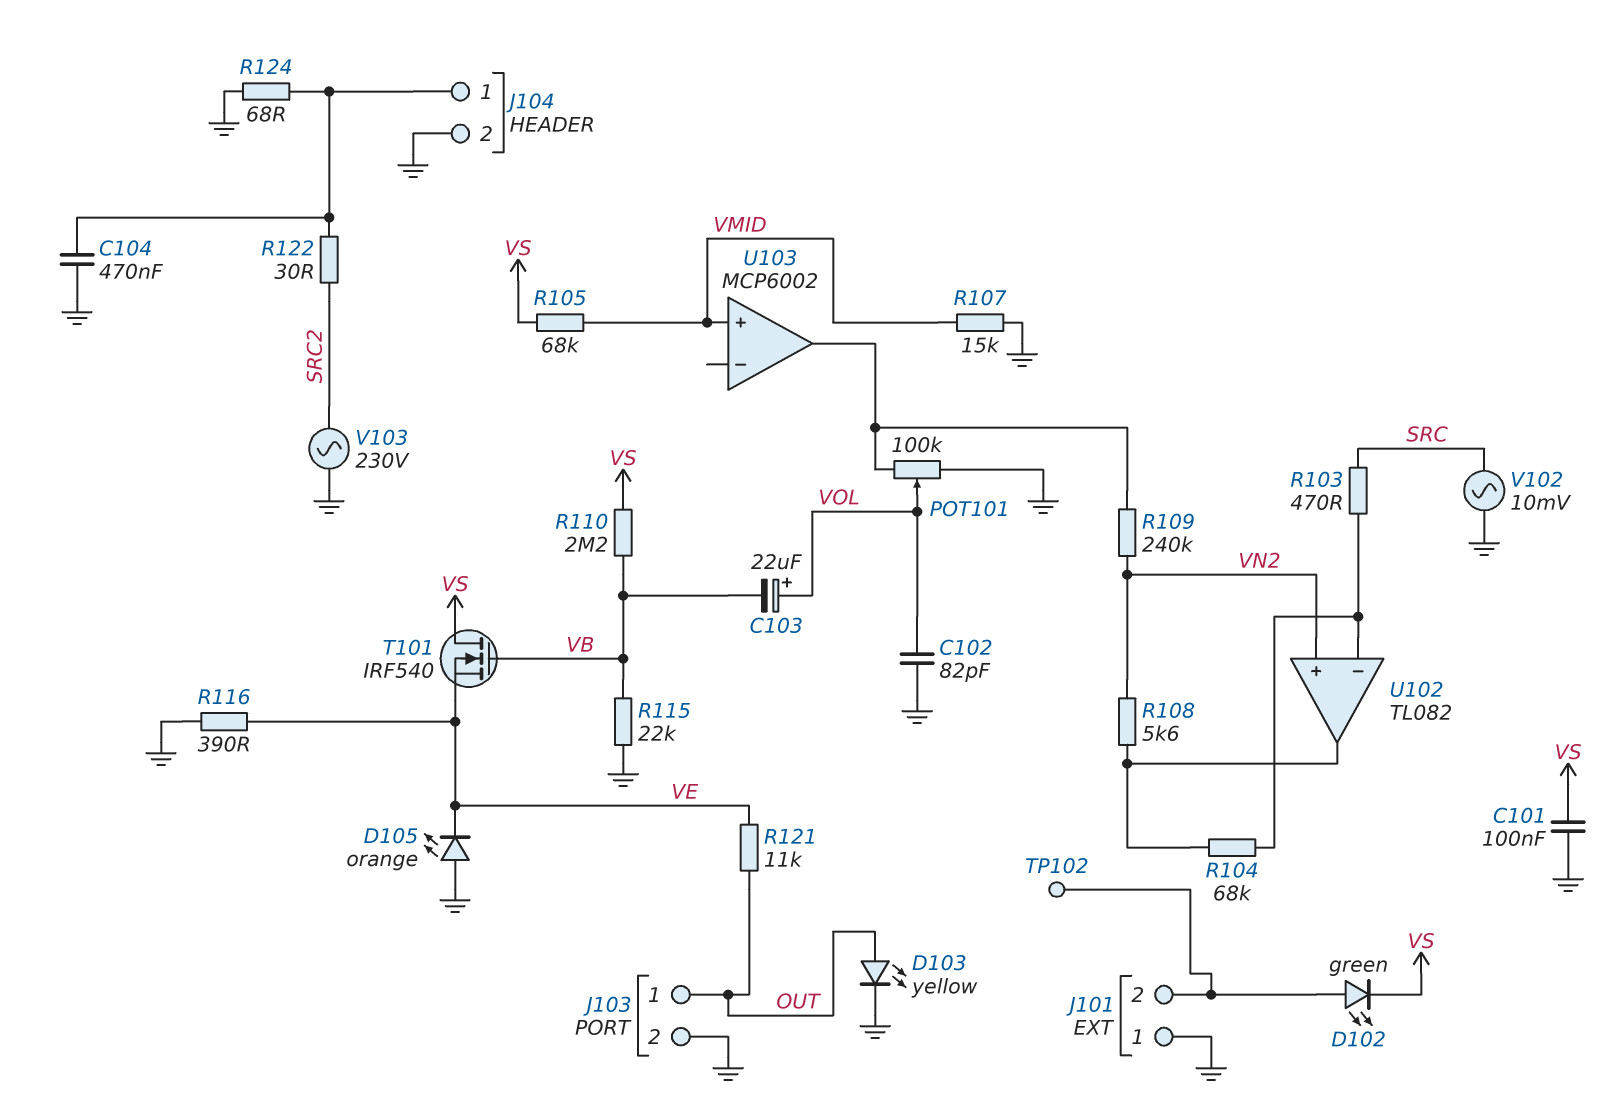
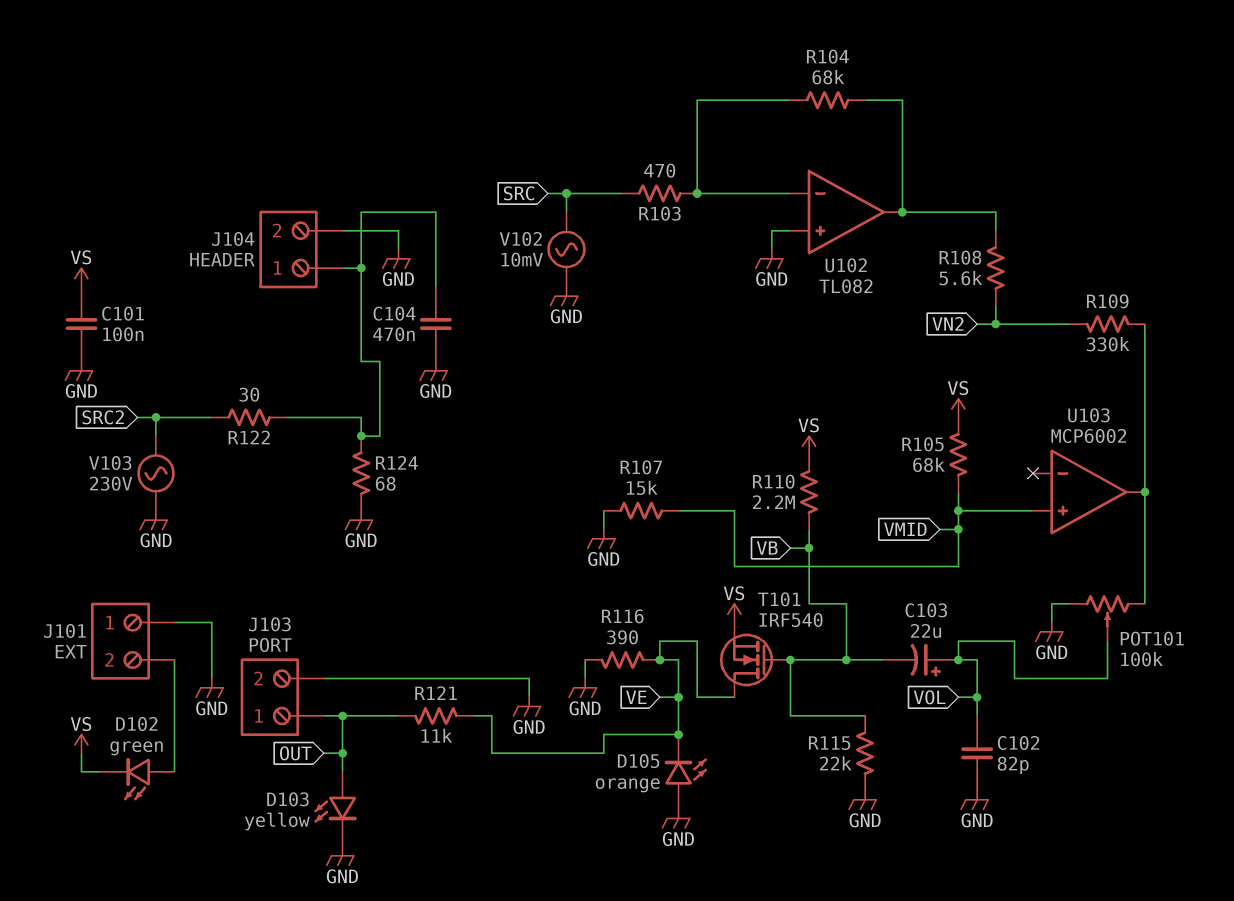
R109: 240k (U103/out, VN2) -> 330k (U103/out, VN2)
T101: NMOS IRF540 (G VB, D VS, S VE) -> NMOS IRF540 (G VB, D VE, S VS)
TP102: test point (J101/2) -> none
U102 pin in+: VN2 -> GND

